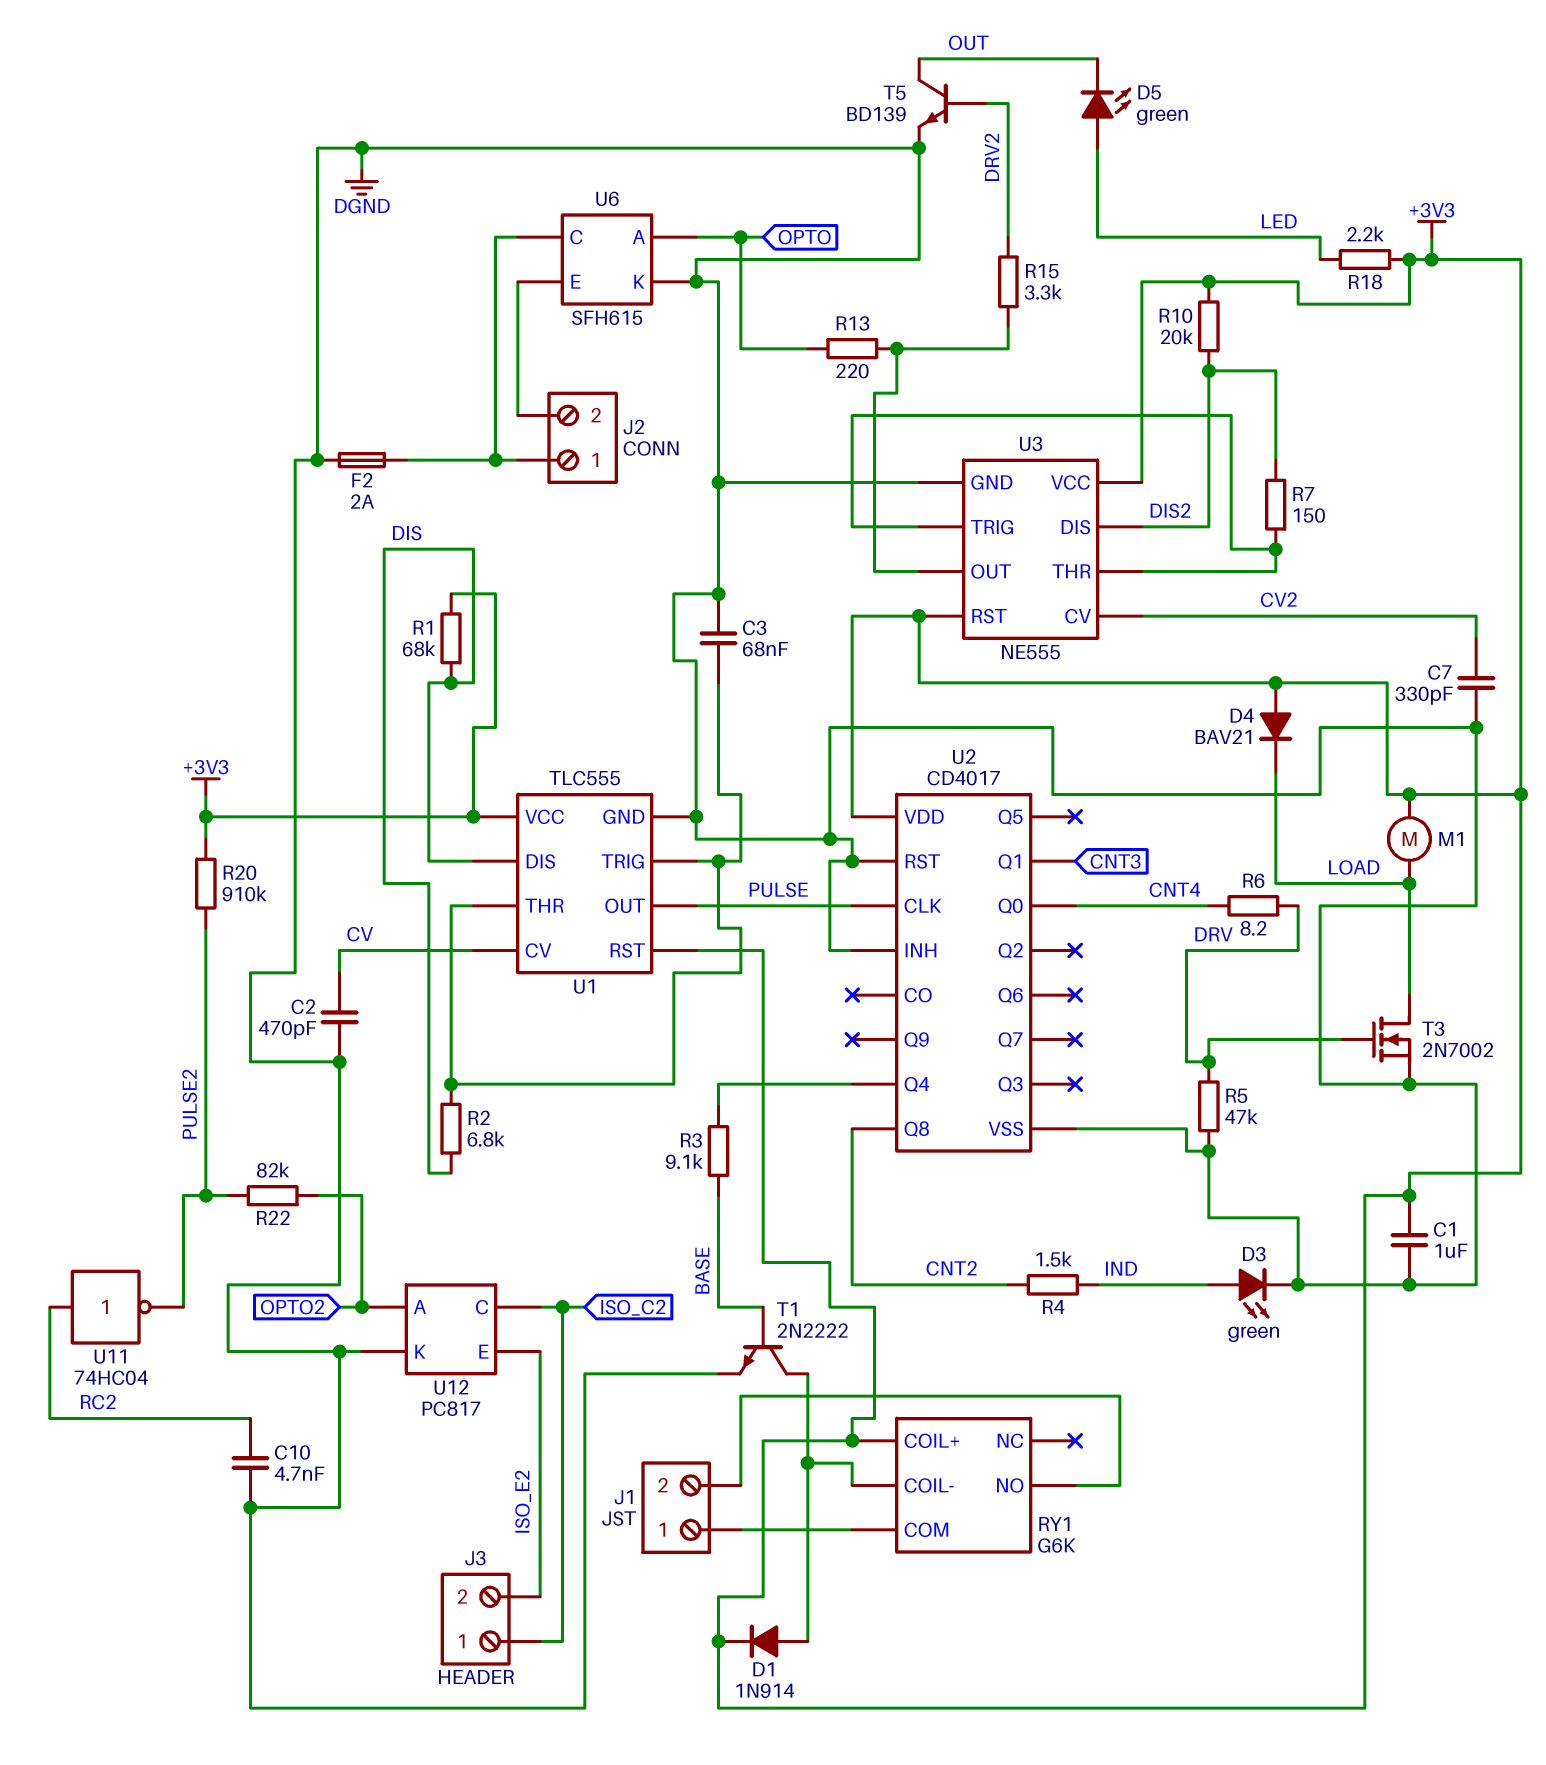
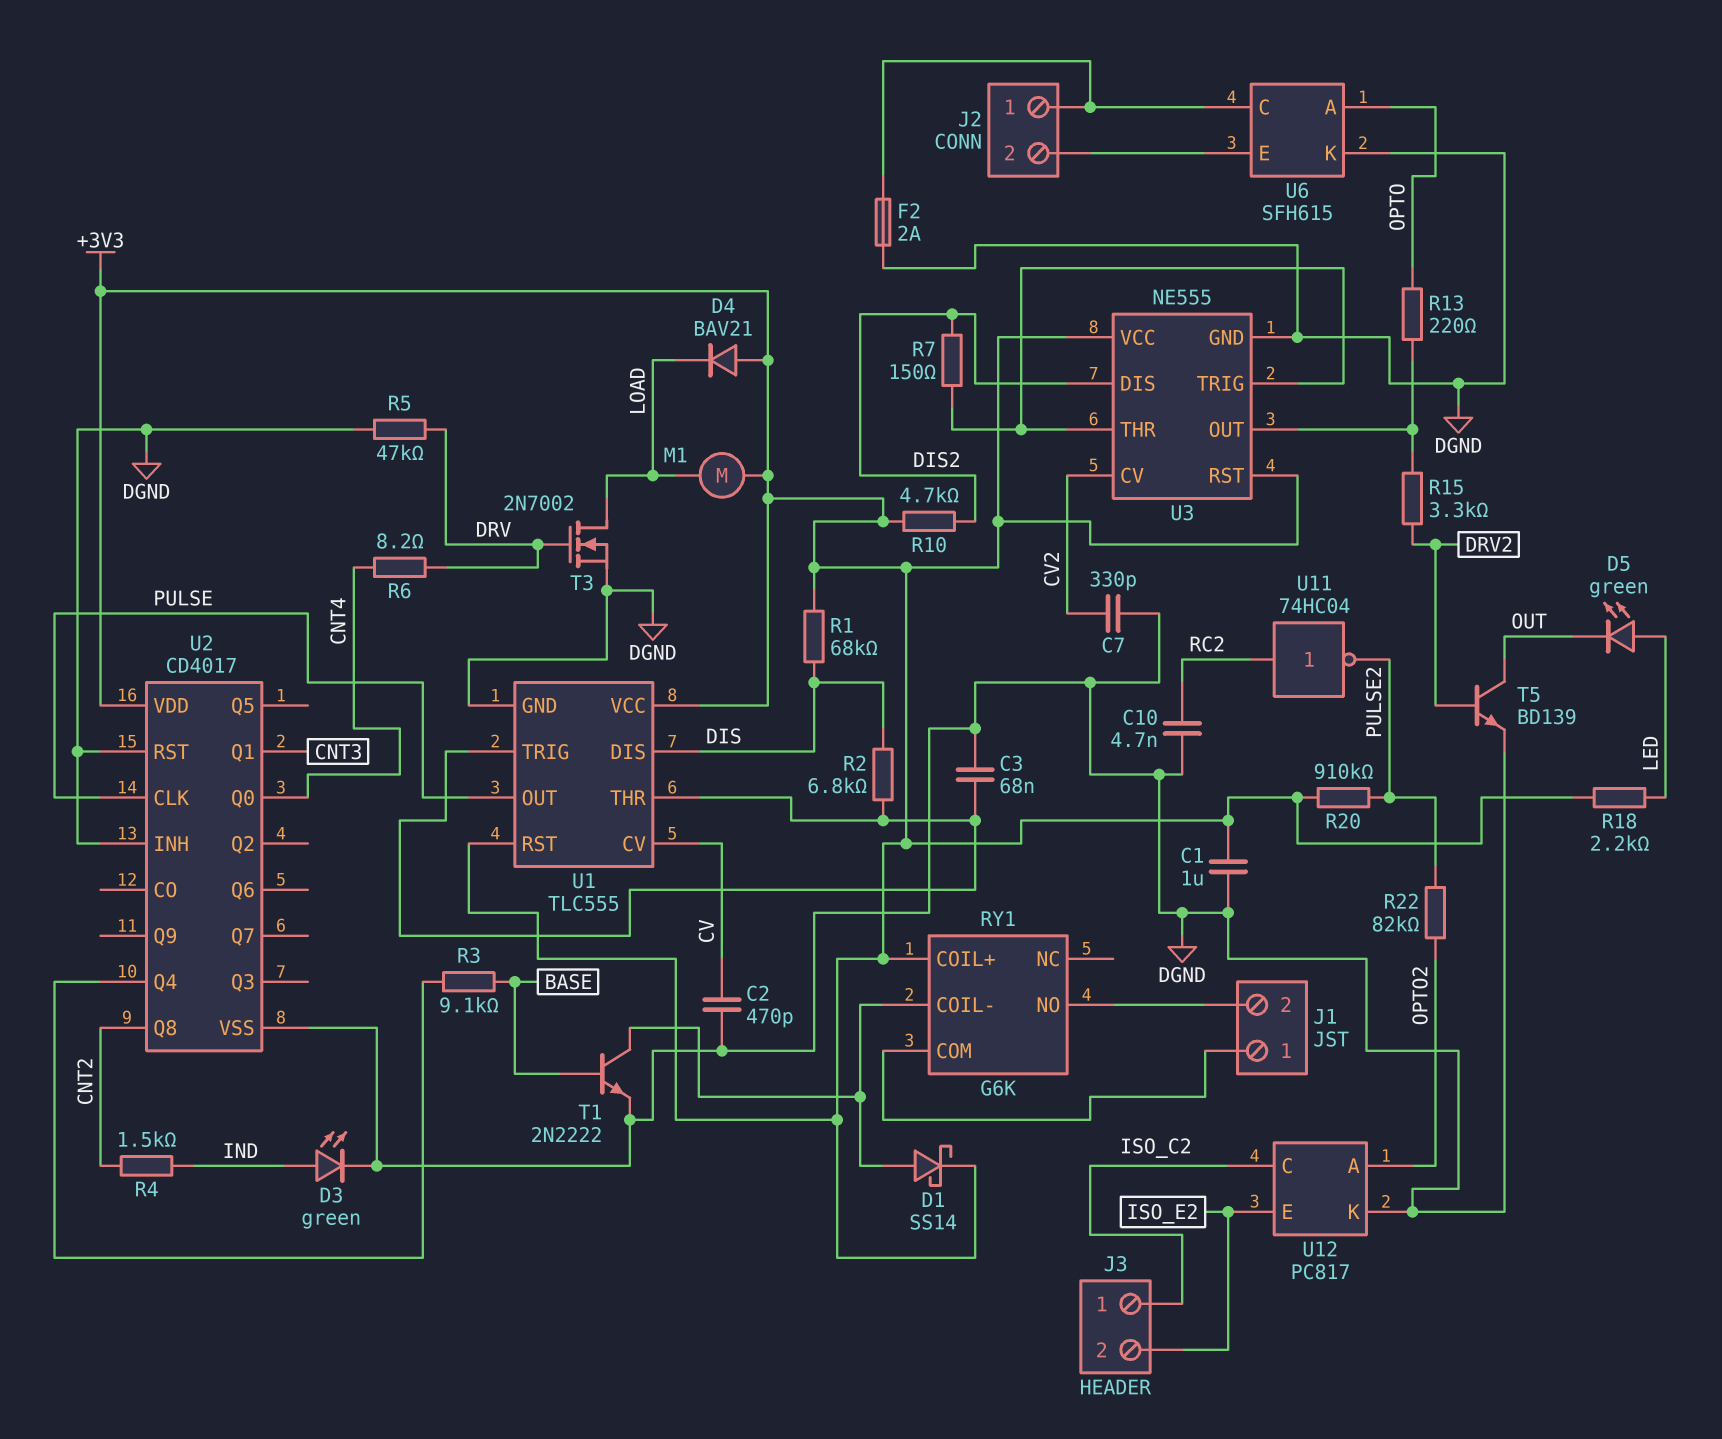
D1: diode 1N914 (A RY1/COIL-, K +3V3) -> schottky SS14 (A RY1/COIL-, K +3V3)
R10: 20k (+3V3, DIS2) -> 4.7k (+3V3, DIS2)

